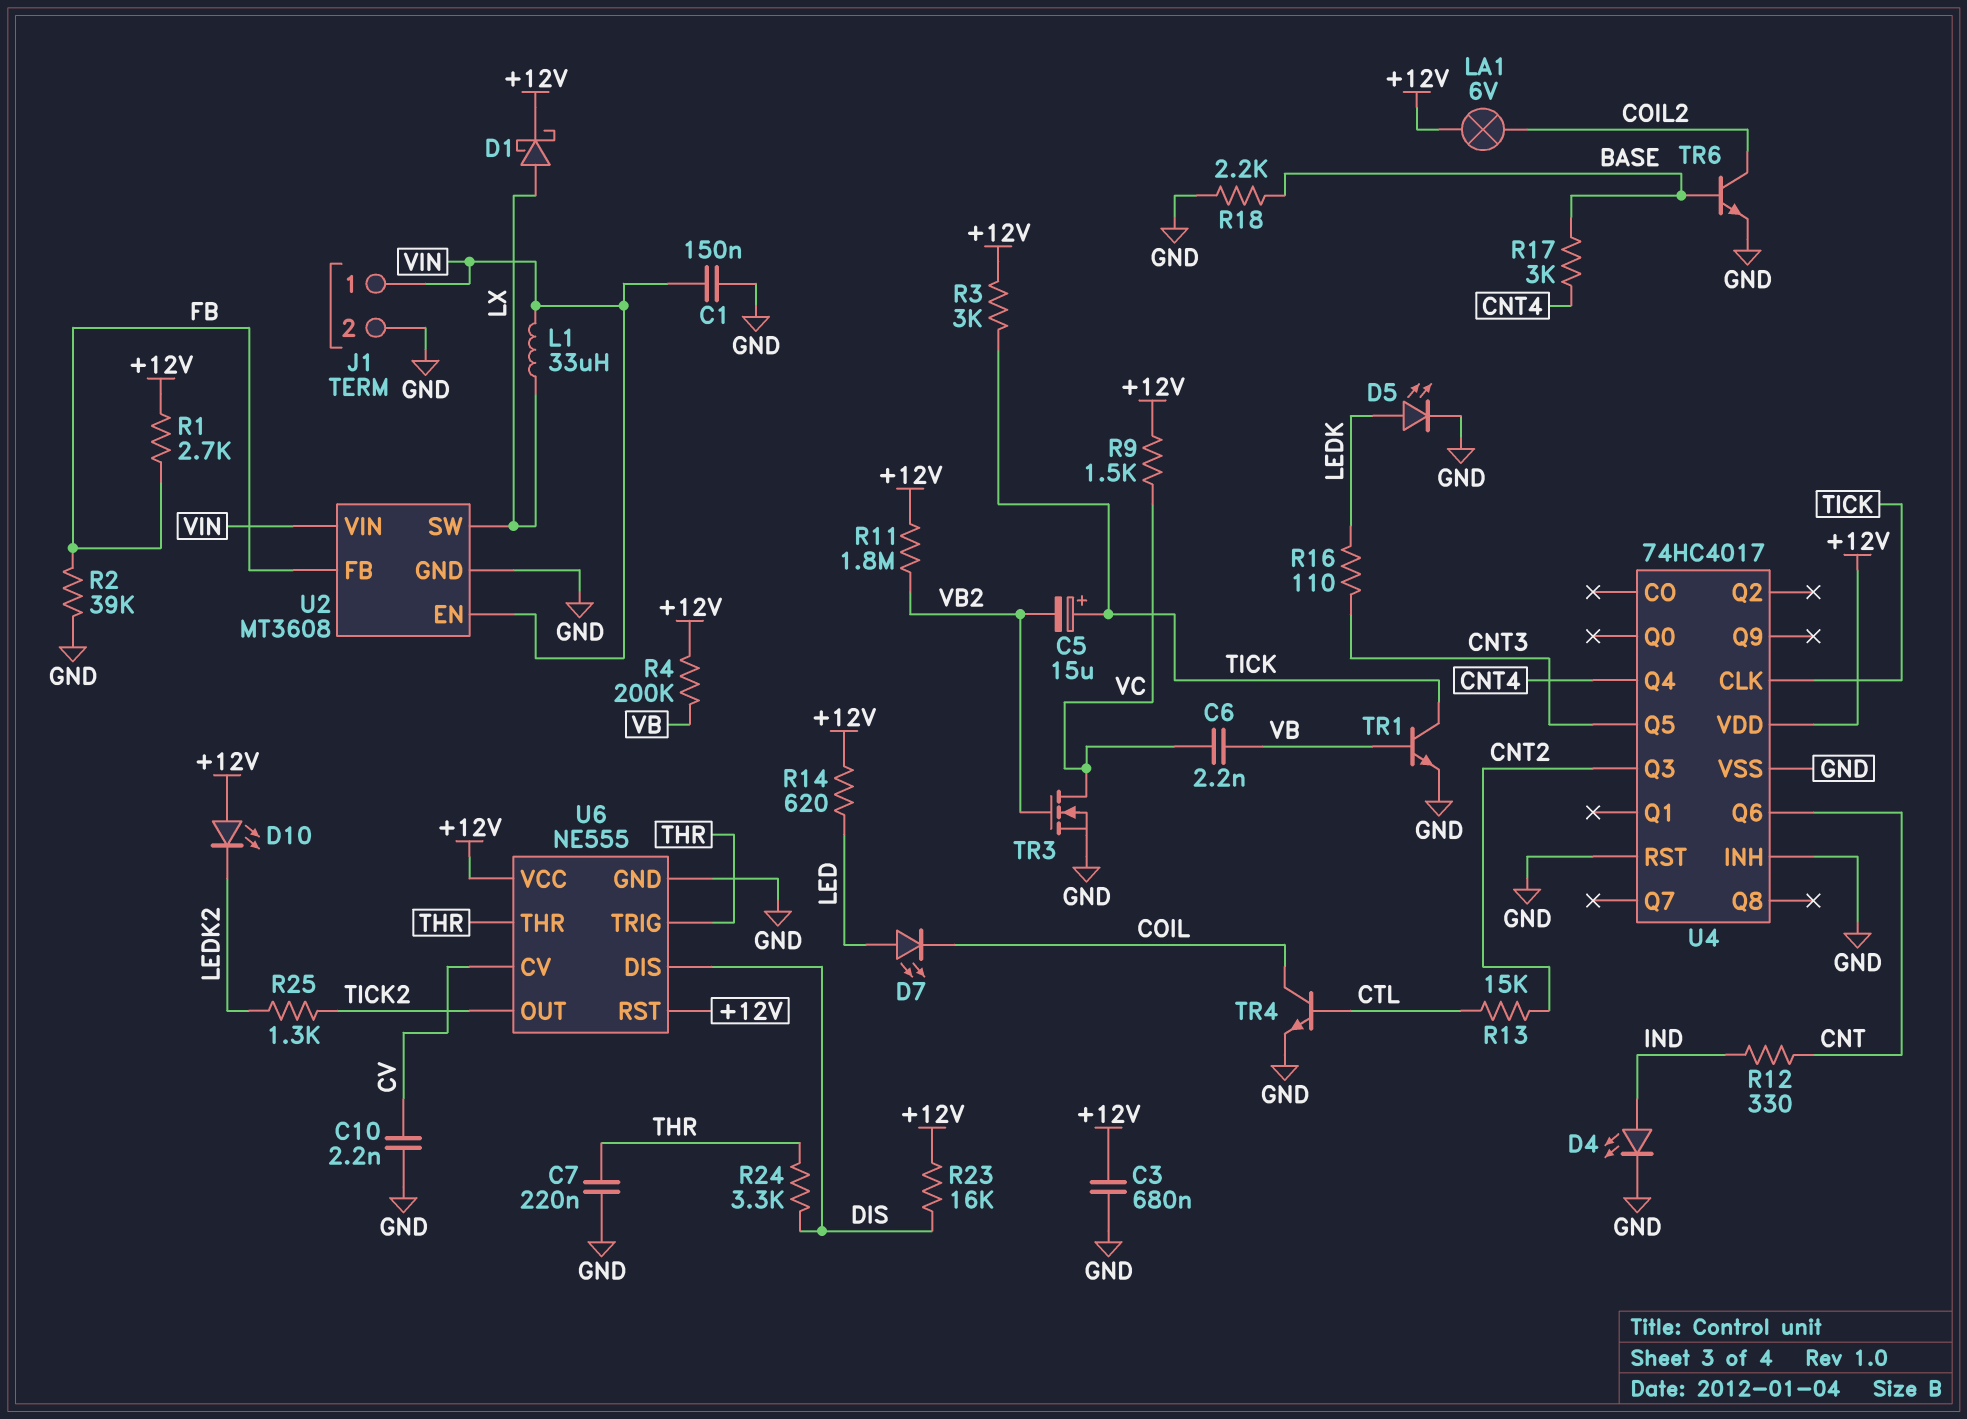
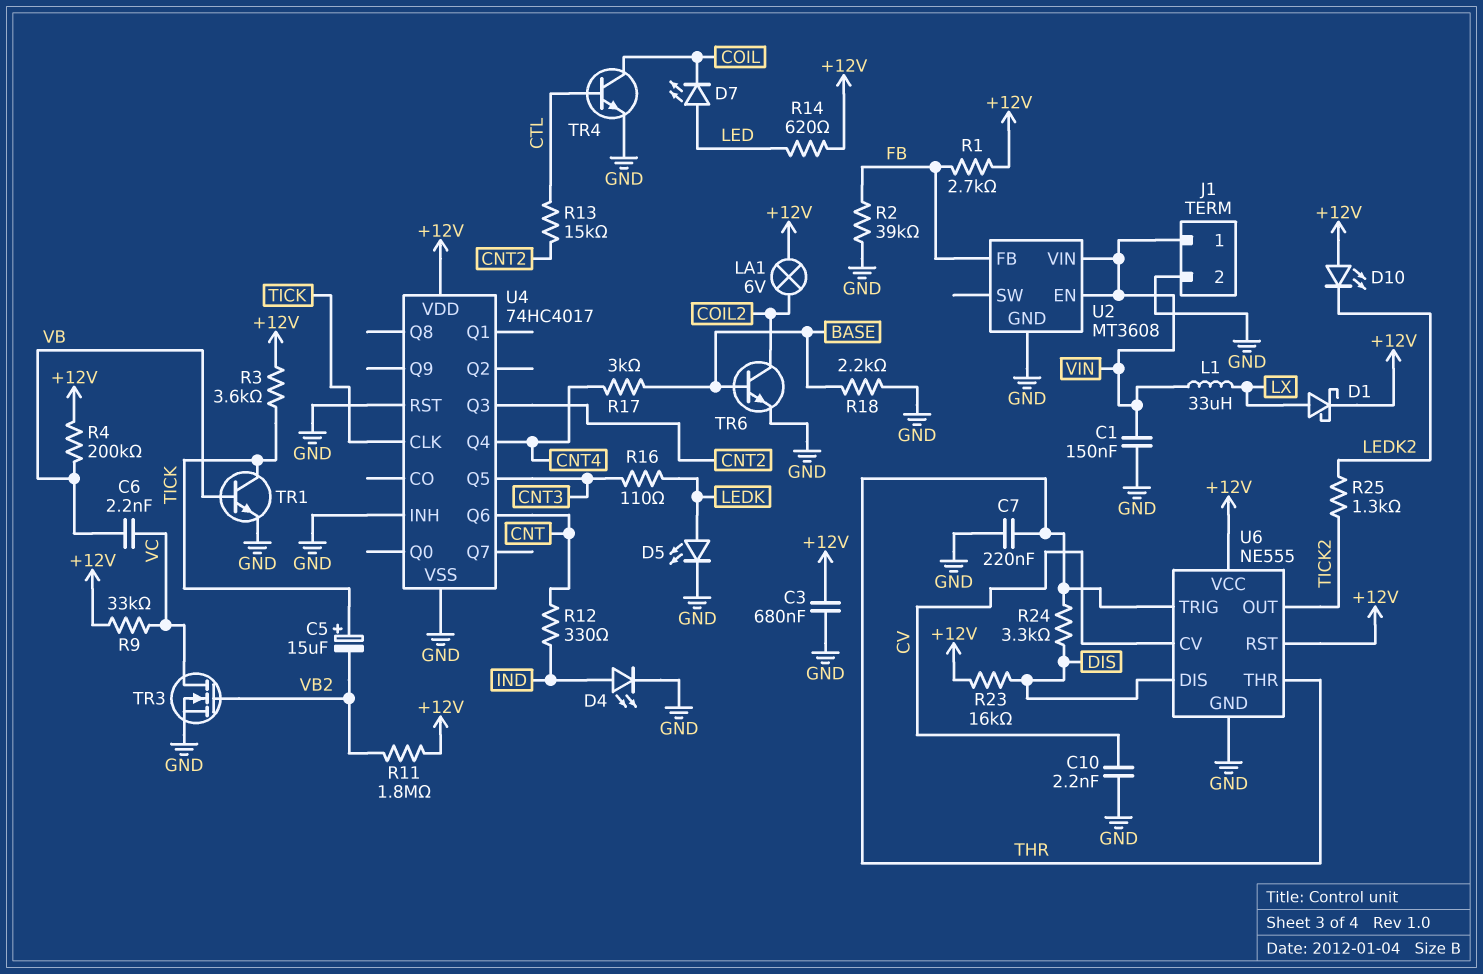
R3: 3k (+12V, TICK) -> 3.6k (+12V, TICK)
R9: 1.5k (+12V, VC) -> 33k (+12V, VC)
U2 pin SW: LX -> none

